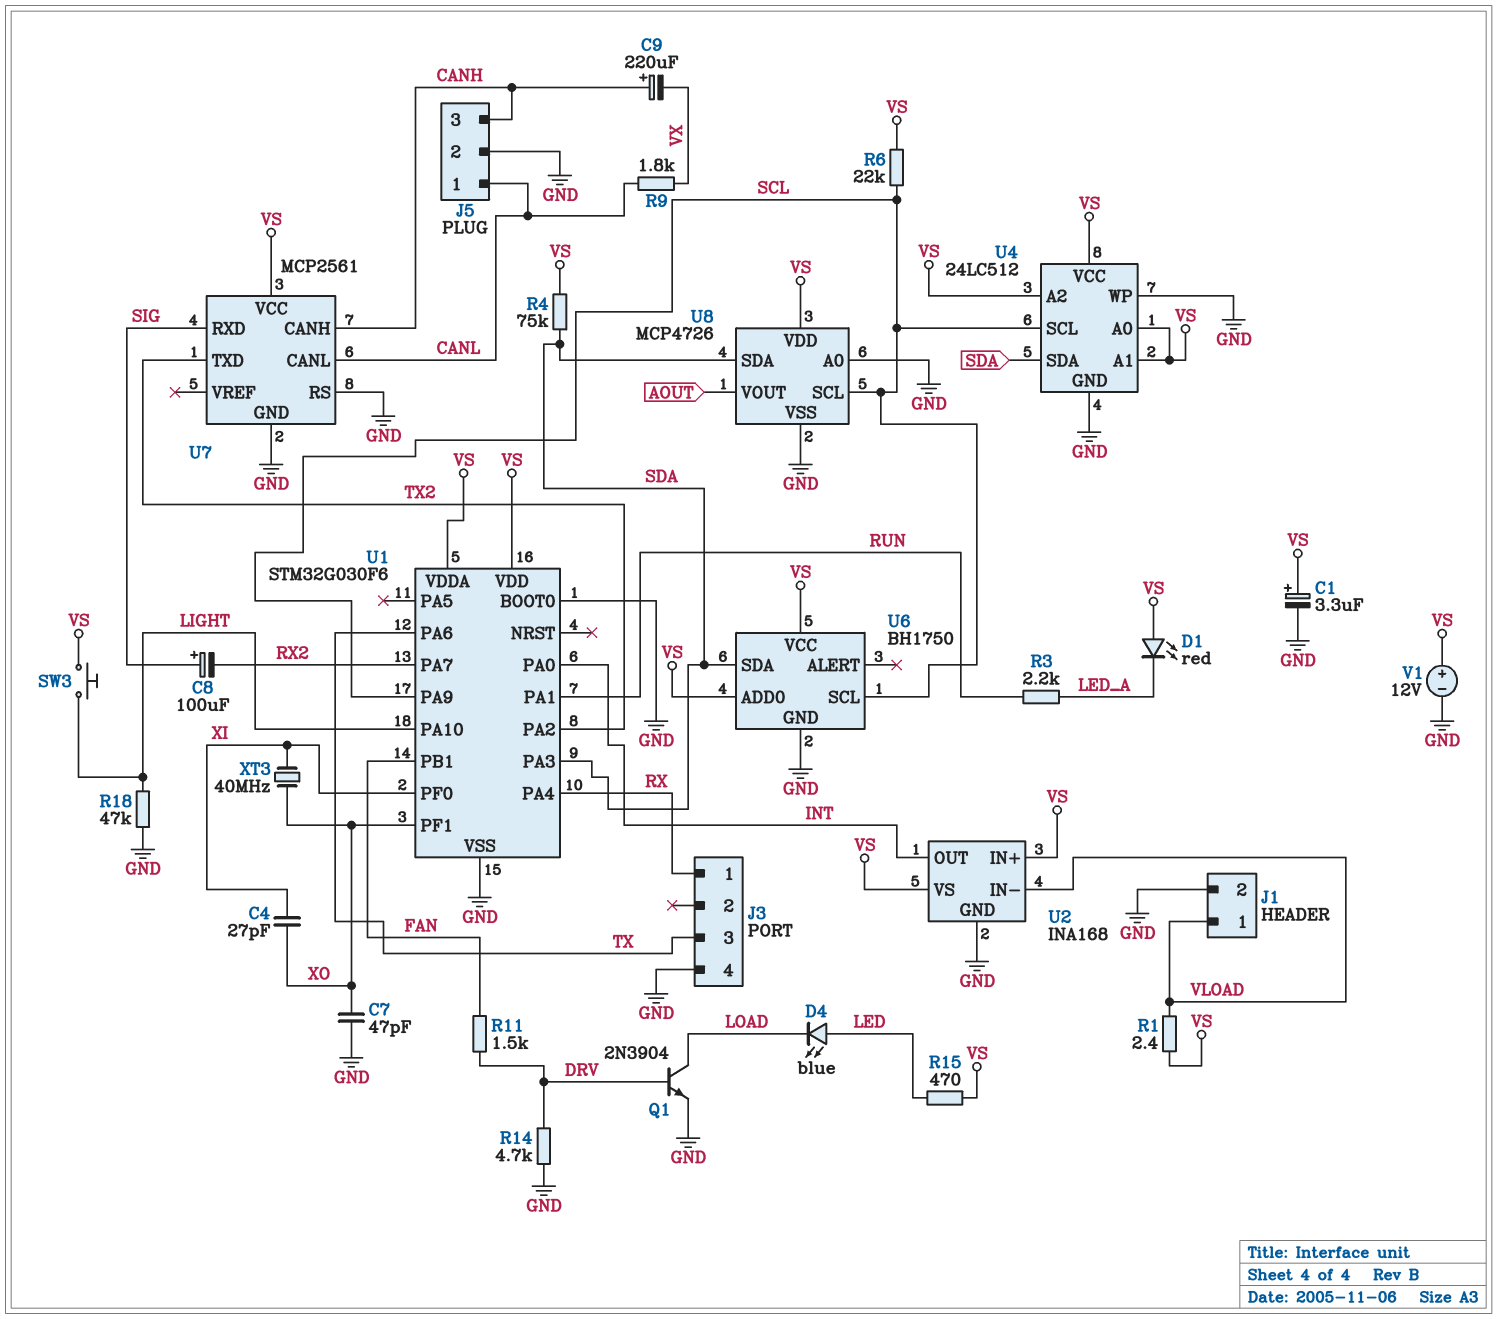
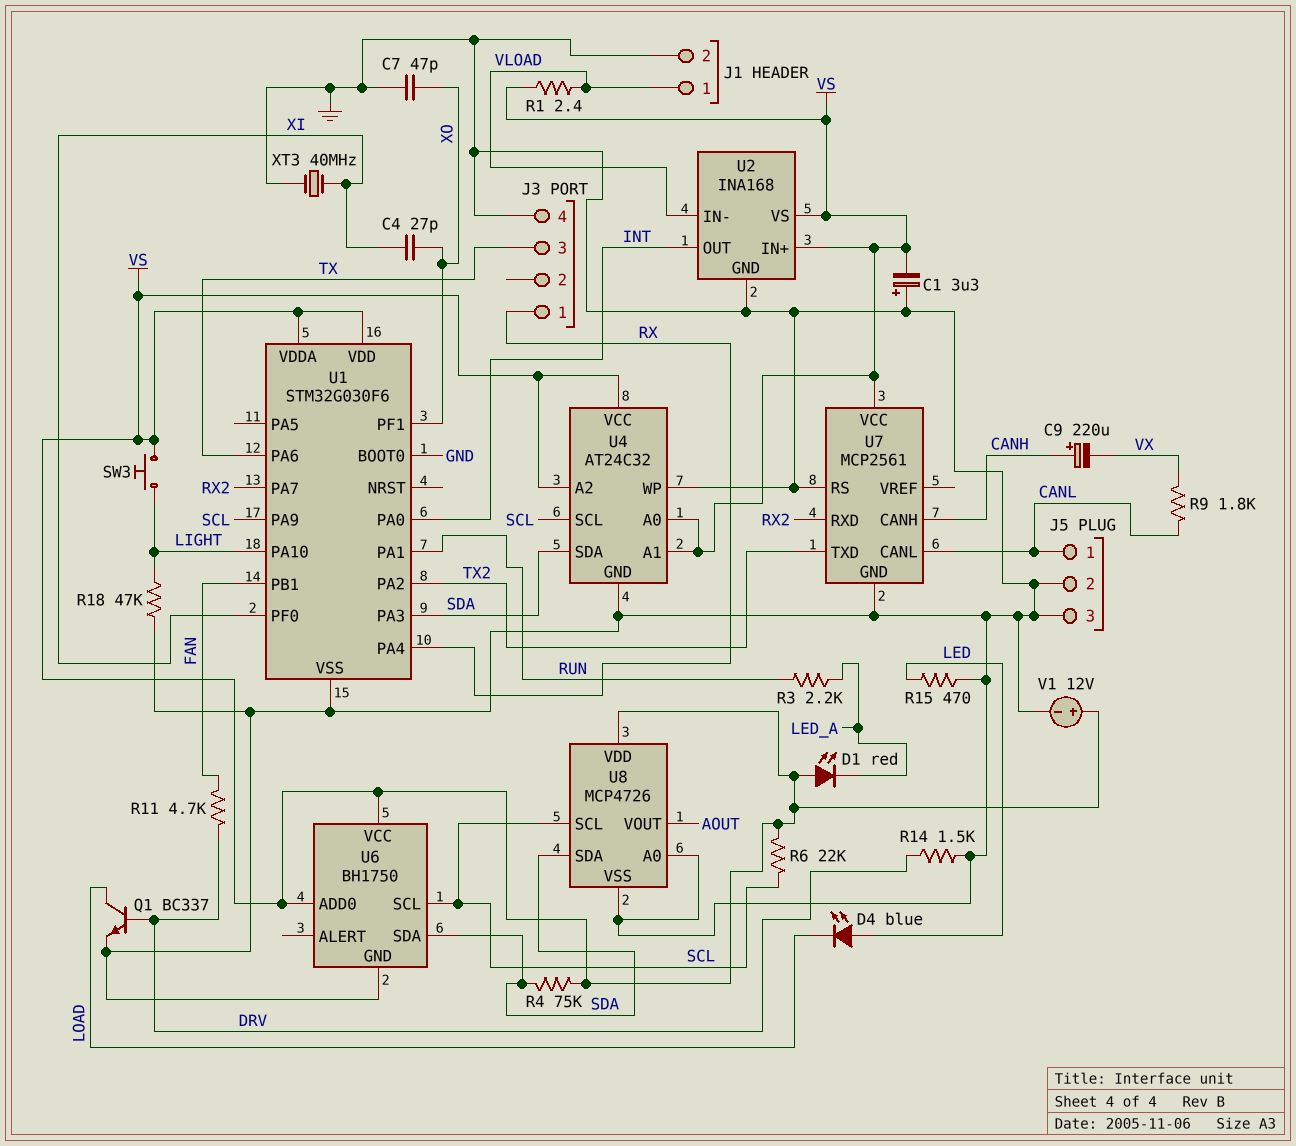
C1: 3.3uF (plus VS, minus GND) -> 3.3uF (plus GND, minus VS)
C8: 100uF (plus SIG, minus RX2) -> none
J5 pin 3: CANH -> GND
Q1: NPN 2N3904 (B DRV, C LOAD, E GND) -> NPN BC337 (B DRV, C LOAD, E GND)
R11: 1.5k (DRV, FAN) -> 4.7k (DRV, FAN)
R14: 4.7k (DRV, GND) -> 1.5k (DRV, GND)
R15: 470 (LED, VS) -> 470 (GND, LED)
U4: 24LC512 -> AT24C32
U7 pin RXD: SIG -> RX2
XT3: 40MHz (XI, XO) -> 40MHz (GND, XI)

